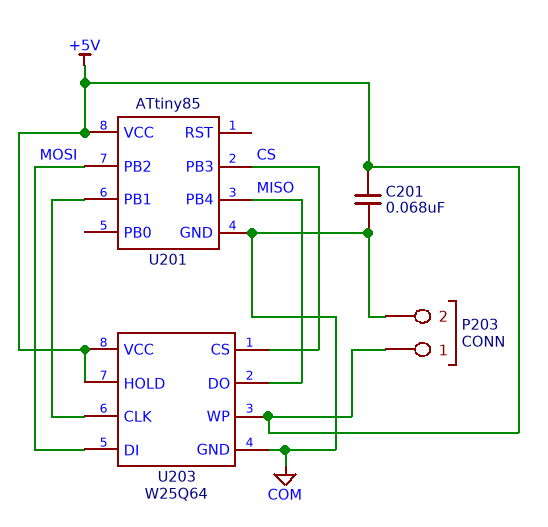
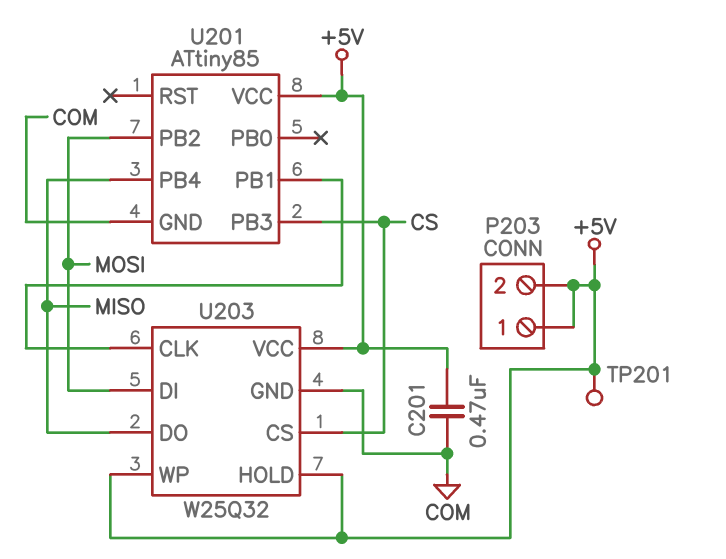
C201: 68nF (+5V, COM) -> 470nF (+5V, COM)
P203 pin 2: COM -> +5V
TP201: none -> test point (+5V)
U203: W25Q64 -> W25Q32

